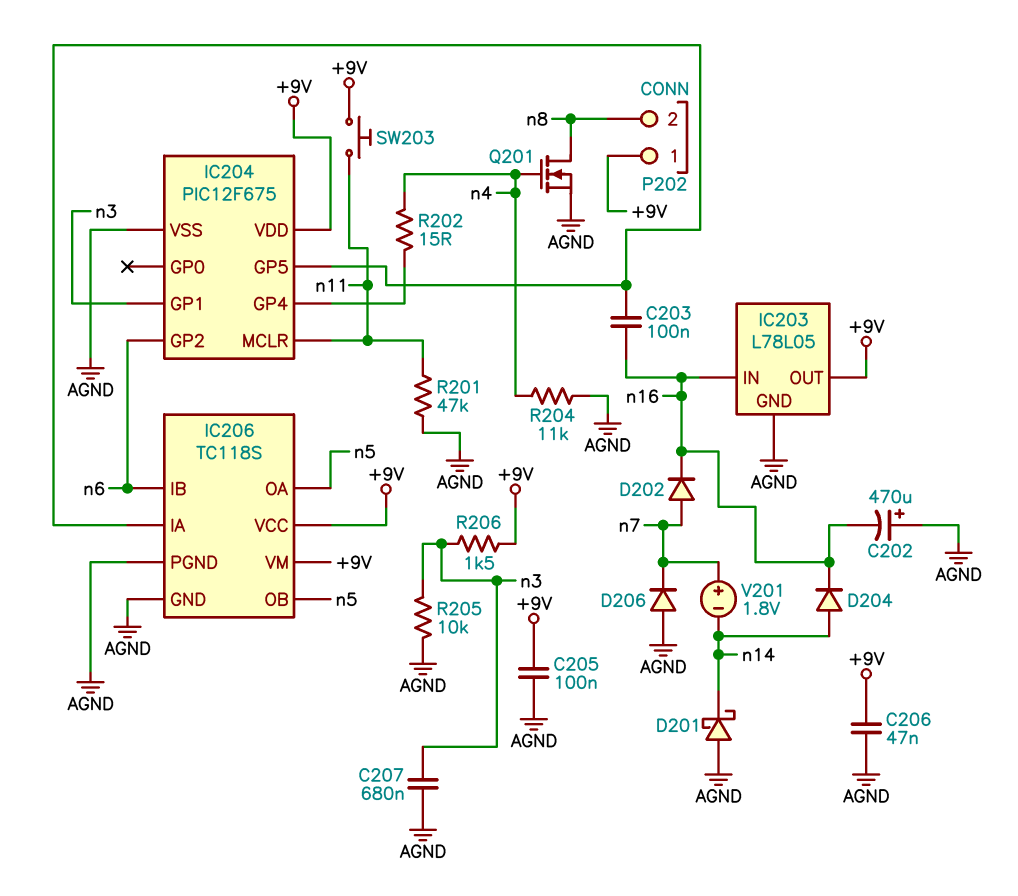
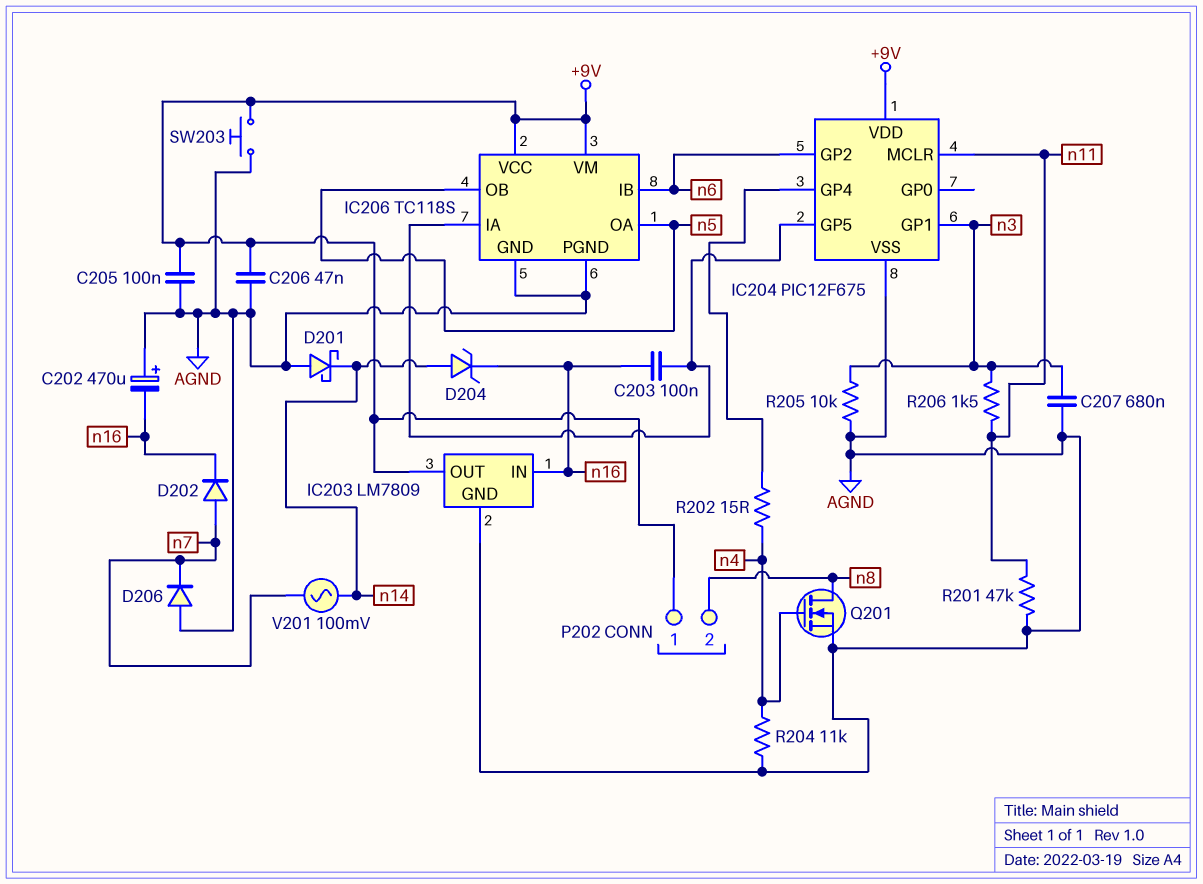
D204: diode (A n14, K n16) -> zener (A n14, K n16)
IC203: L78L05 -> LM7809
R206: 1.5k (+9V, n3) -> 1.5k (n3, n11)
SW203: button (+9V, n11) -> button (+9V, AGND)
V201: 1.8V (plus n7, minus n14) -> AC 100mV (n7, n14)

